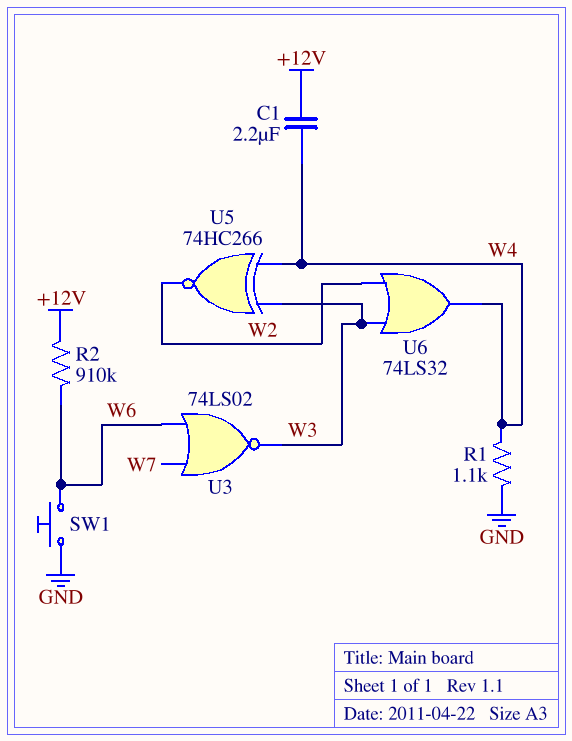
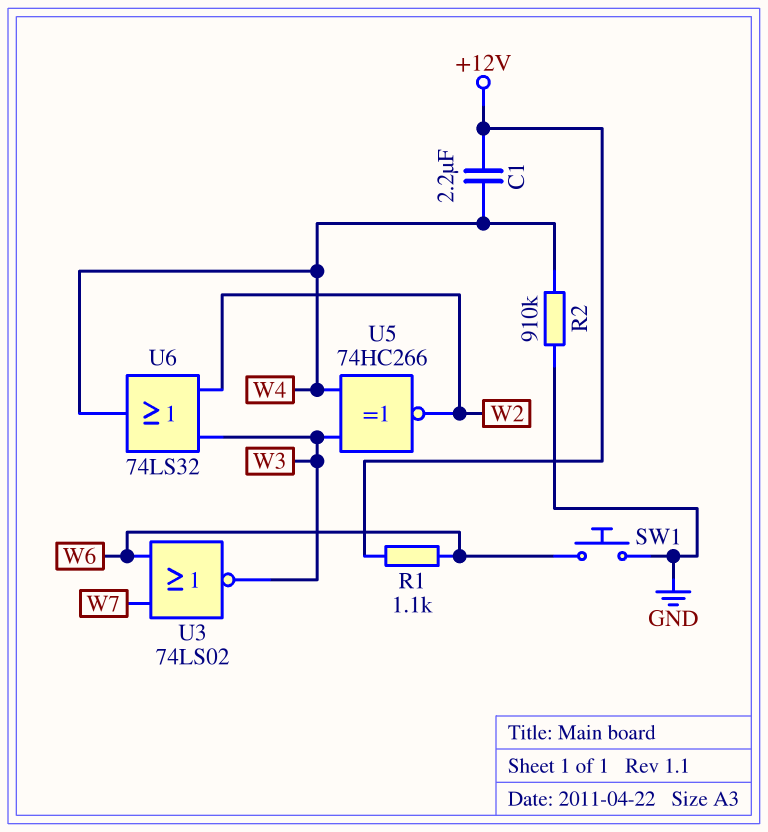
R1: 1.1k (GND, W4) -> 1.1k (+12V, W6)
R2: 910k (+12V, W6) -> 910k (GND, W4)

